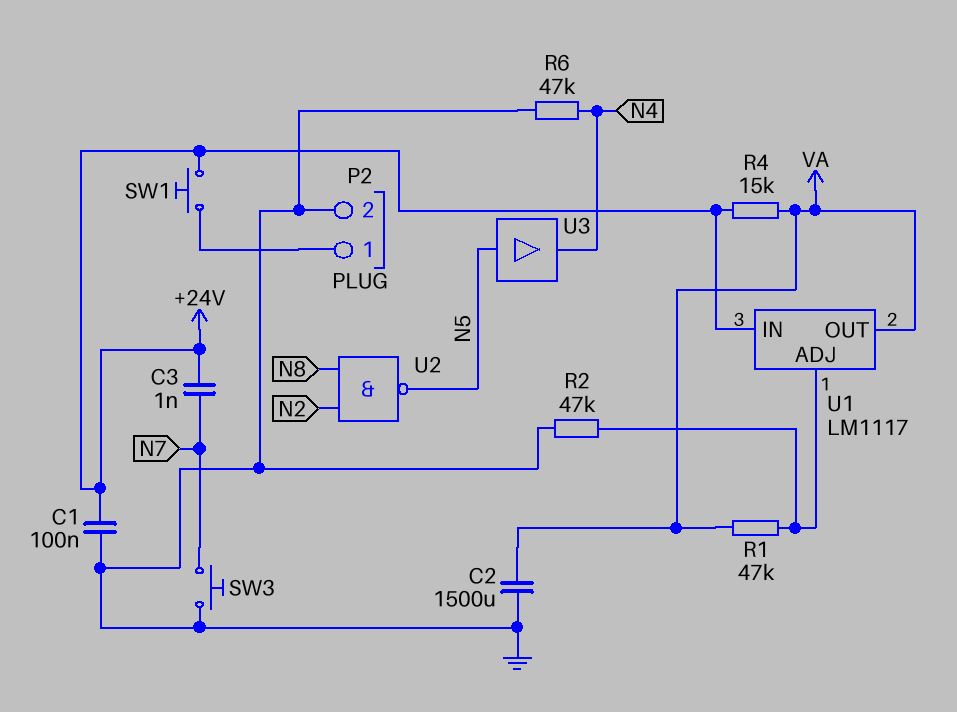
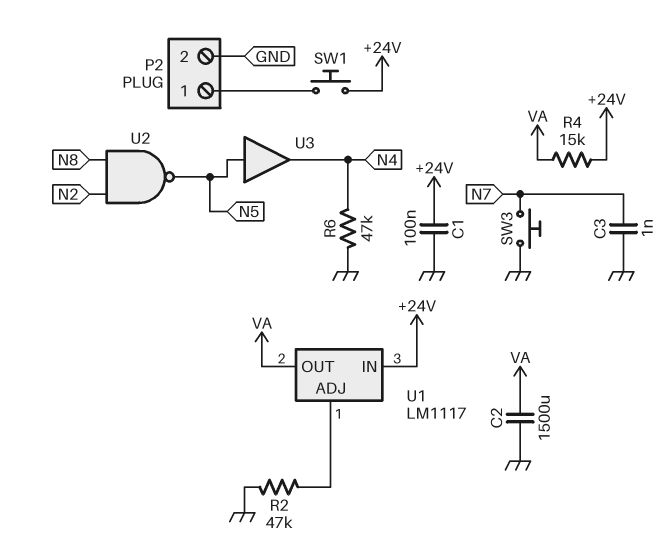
C3: 1nF (+24V, N7) -> 1nF (GND, N7)
R1: 47k (U1/ADJ, VA) -> none

